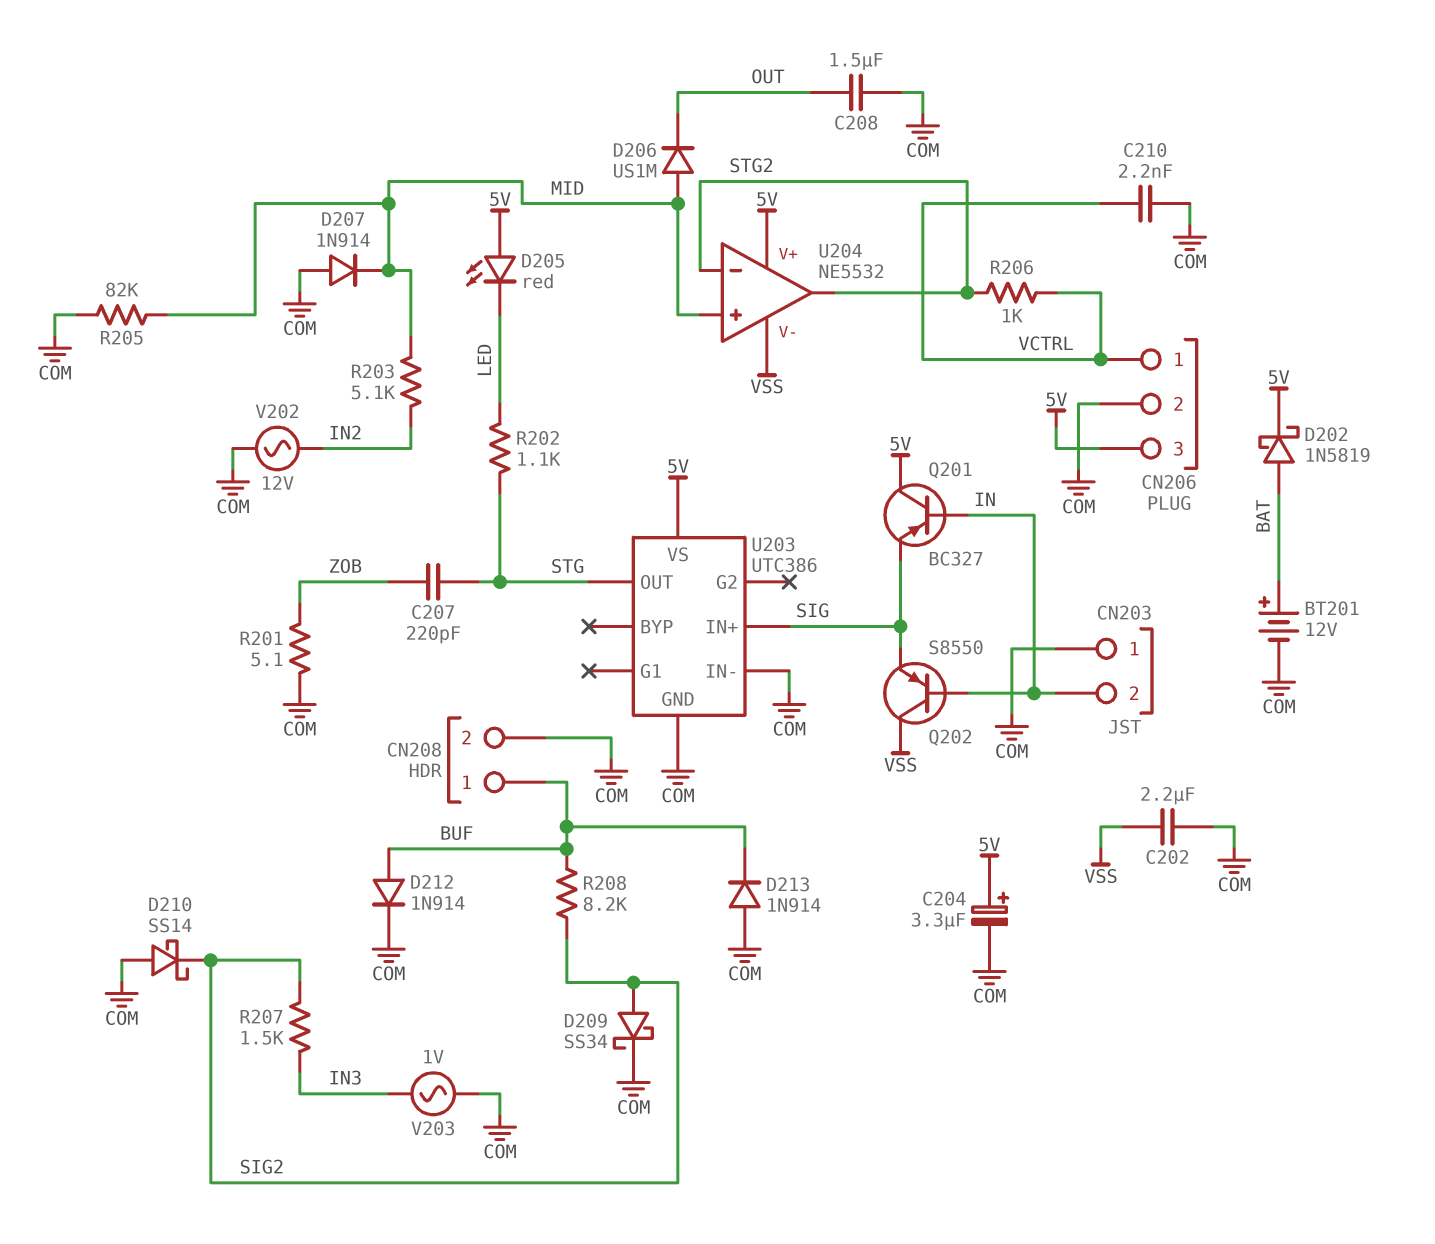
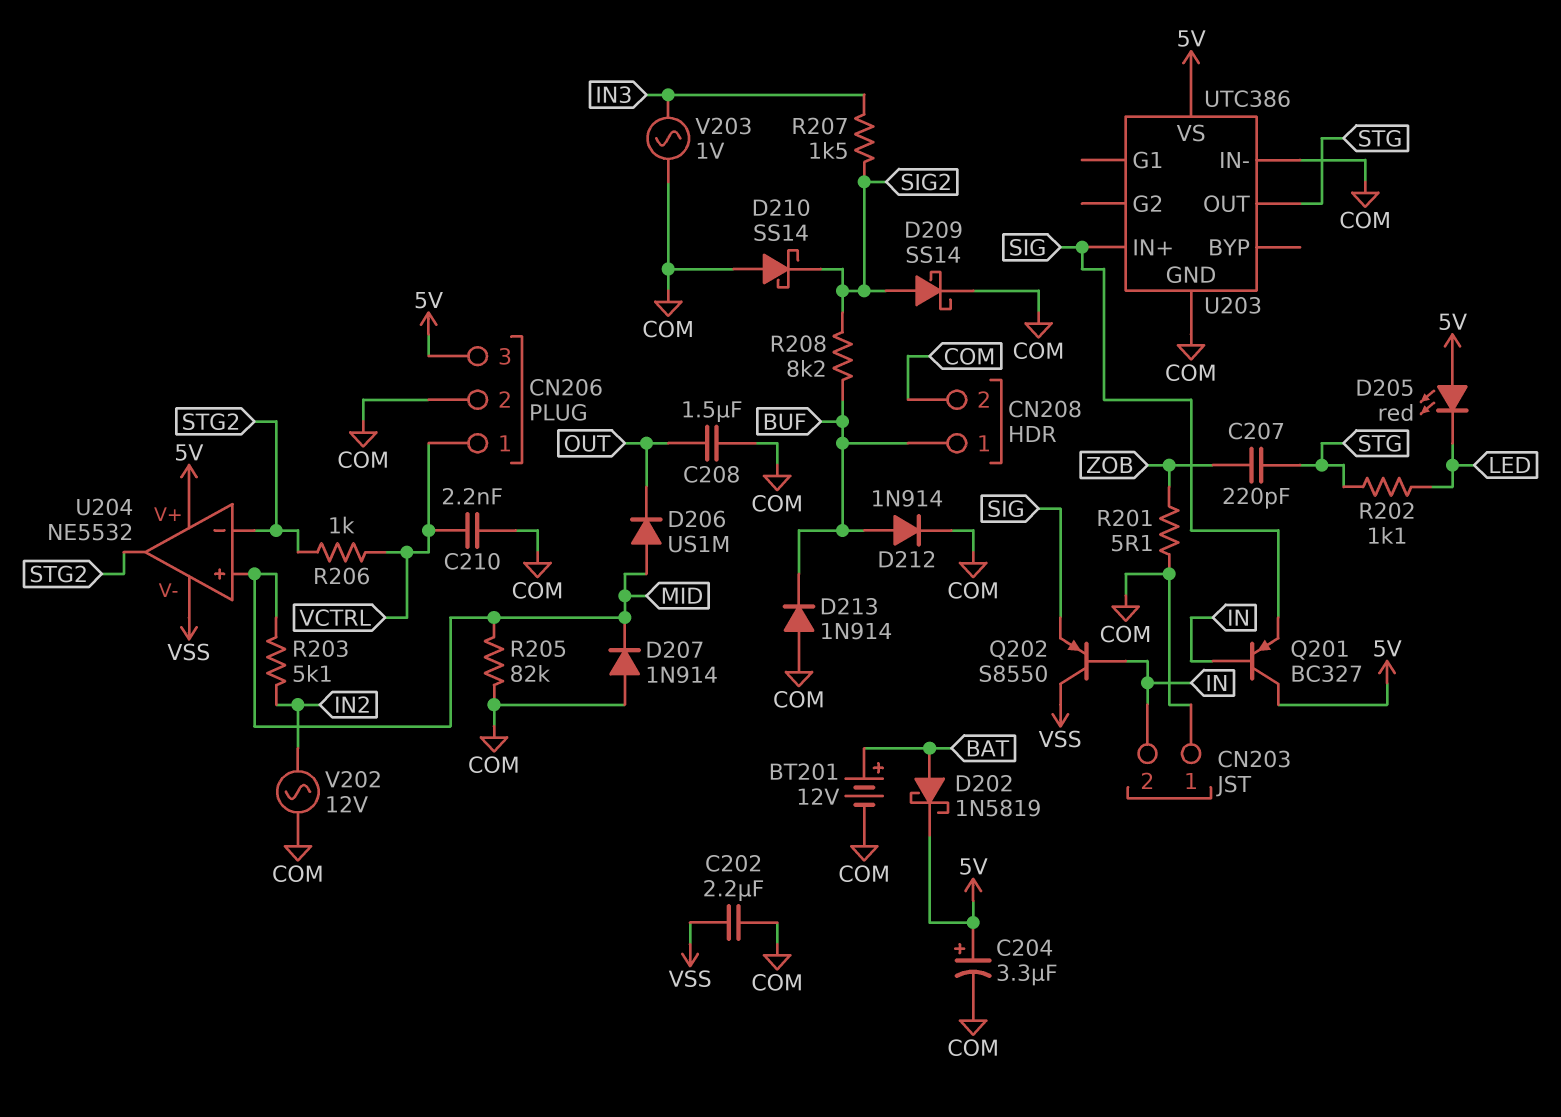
D209: schottky SS34 (A SIG2, K COM) -> schottky SS14 (A SIG2, K COM)

